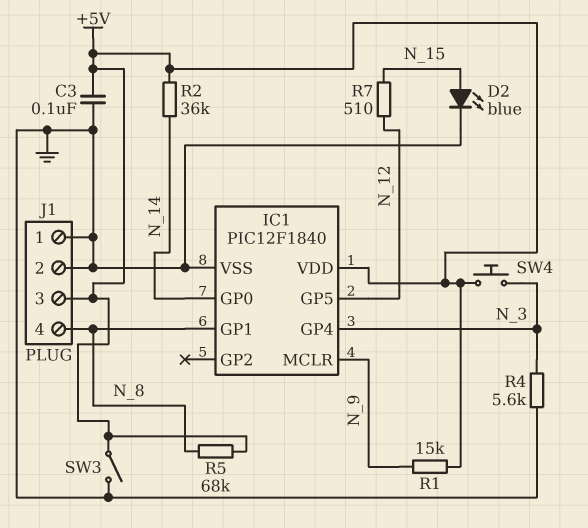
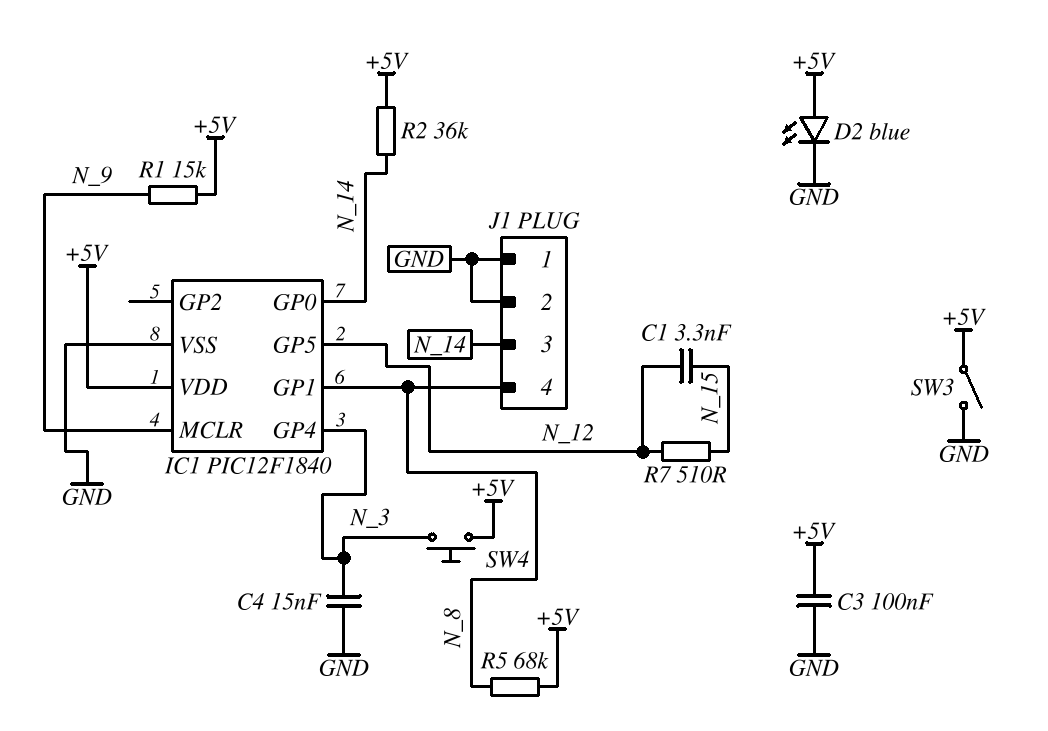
C1: none -> 3.3nF (N_12, N_15)
C4: none -> 15nF (GND, N_3)
D2: LED blue (A N_15, K GND) -> LED blue (A +5V, K GND)
J1 pin 3: +5V -> N_14
R4: 5.6k (GND, N_3) -> none

